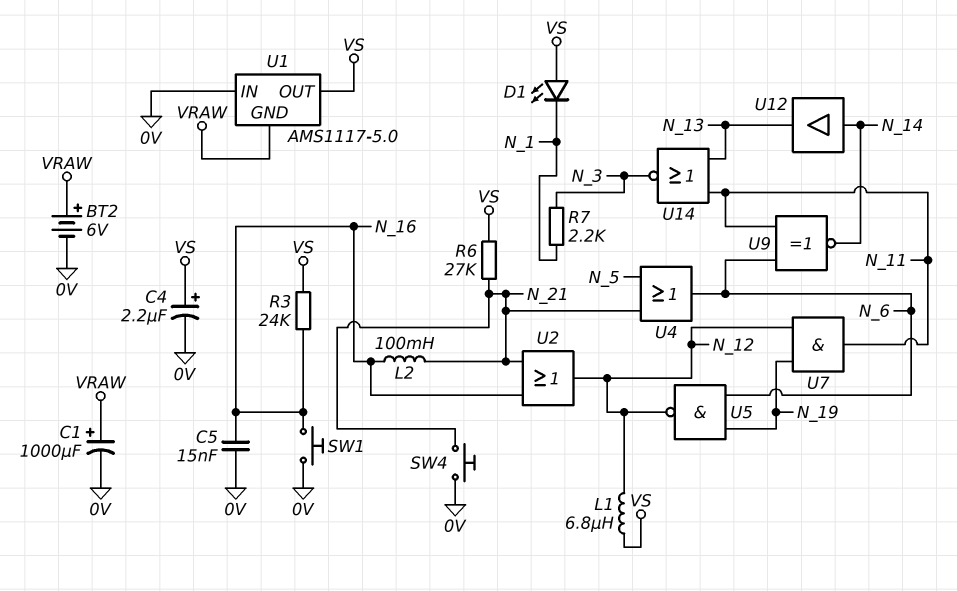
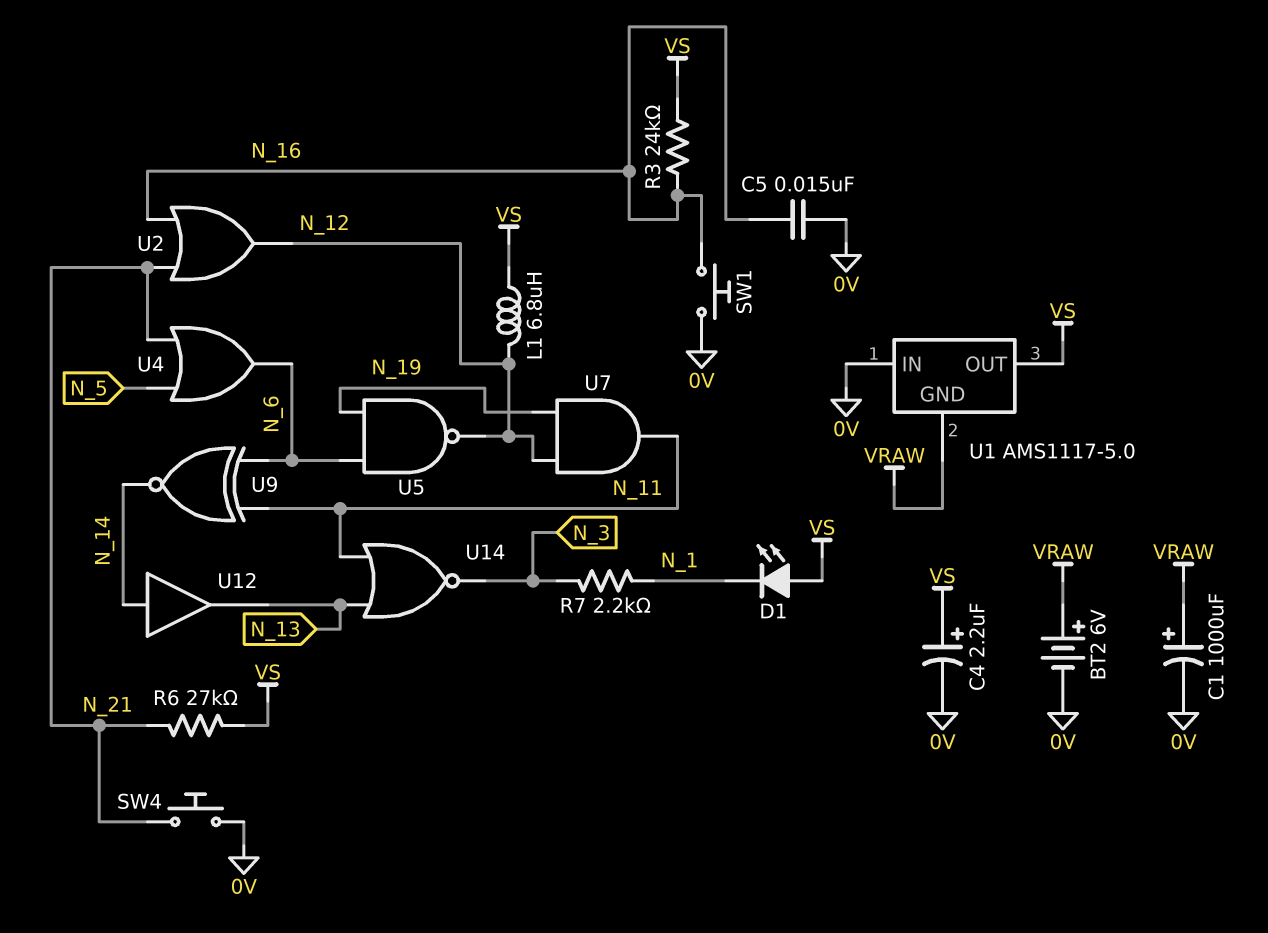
L2: 100mH (N_16, N_21) -> none

